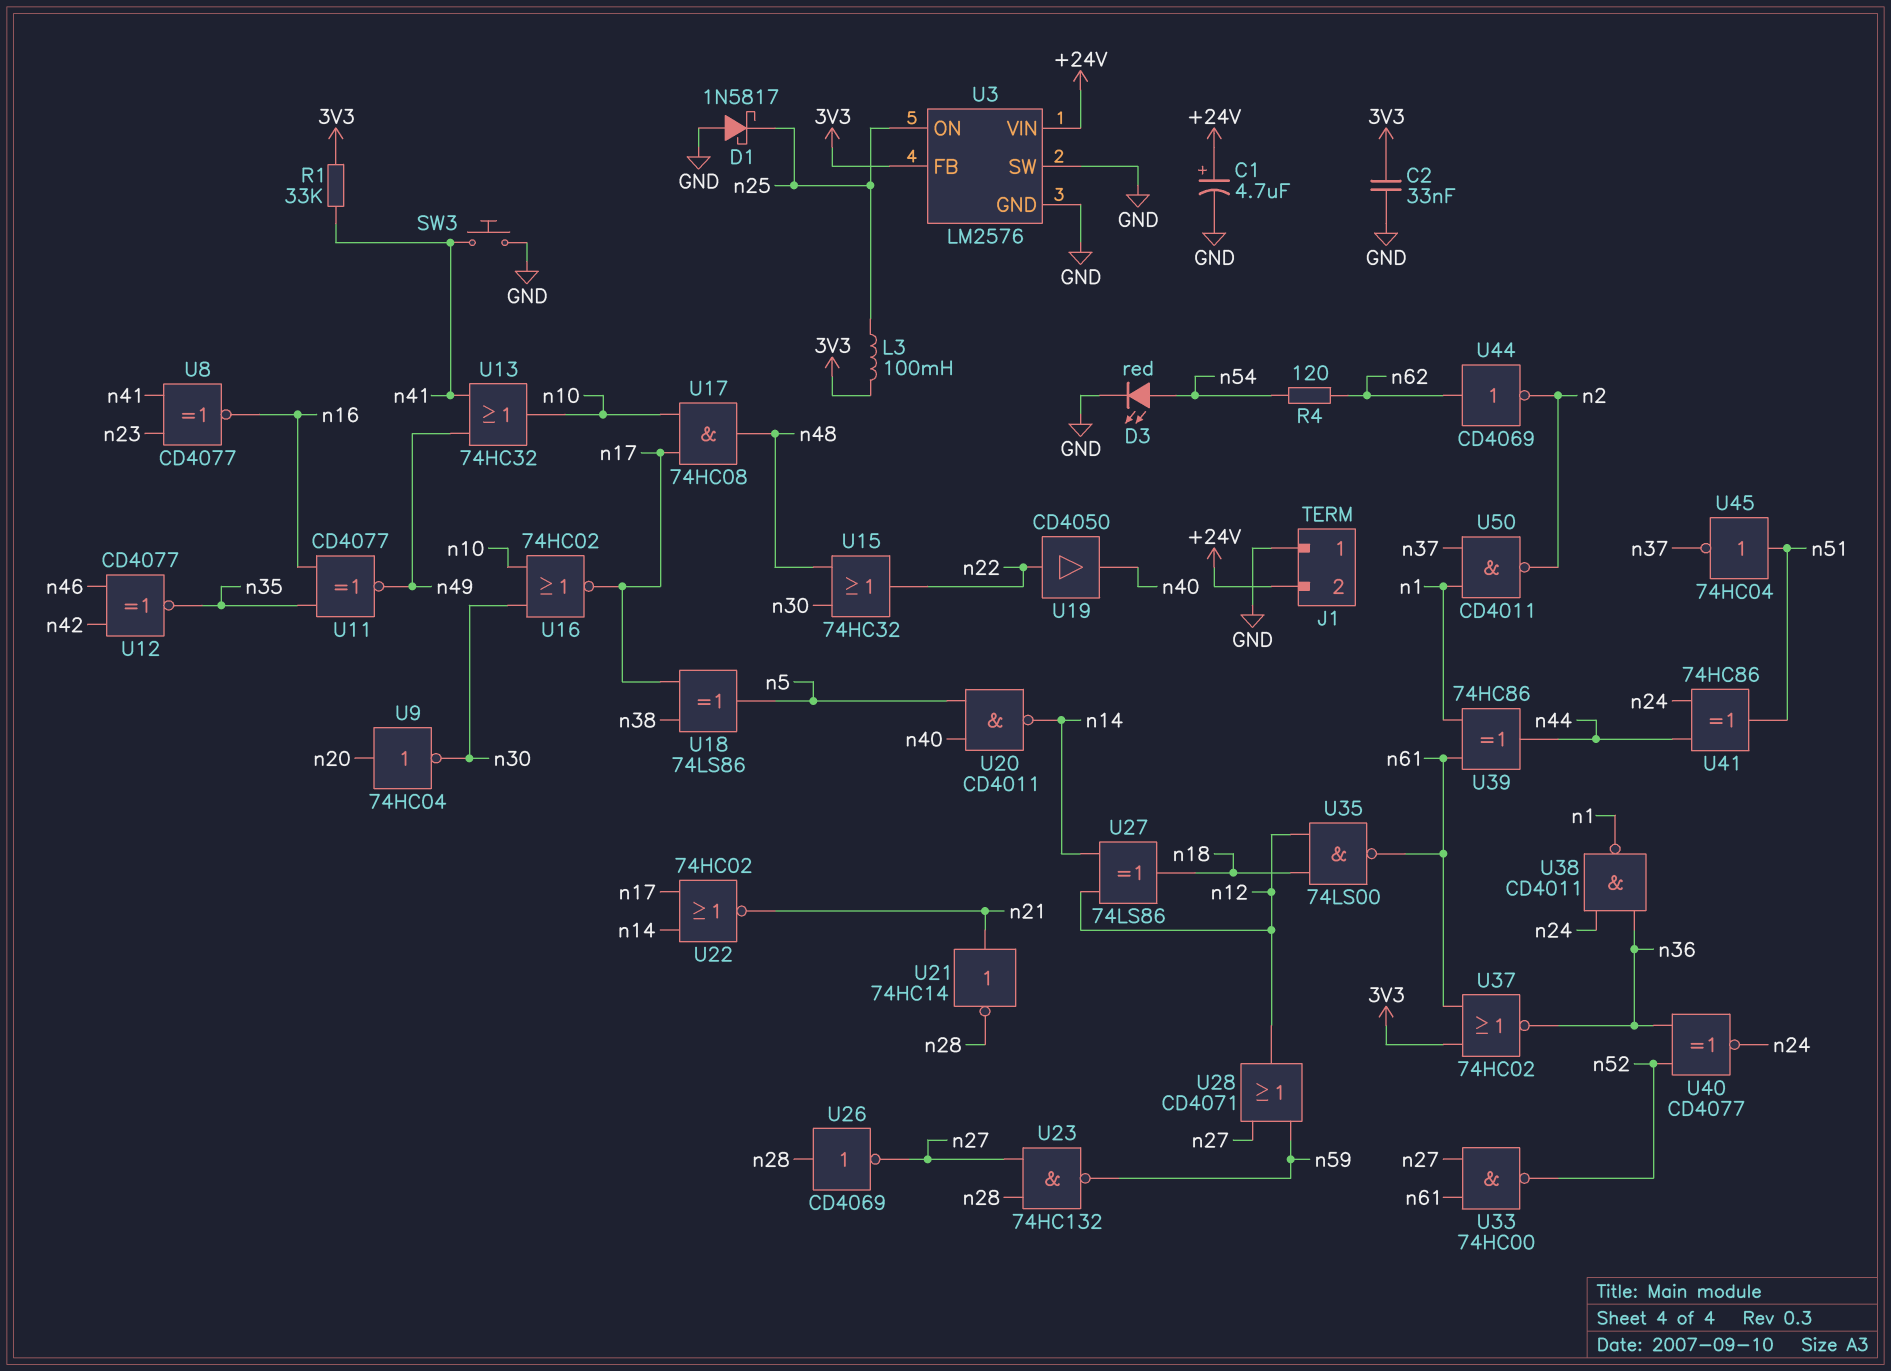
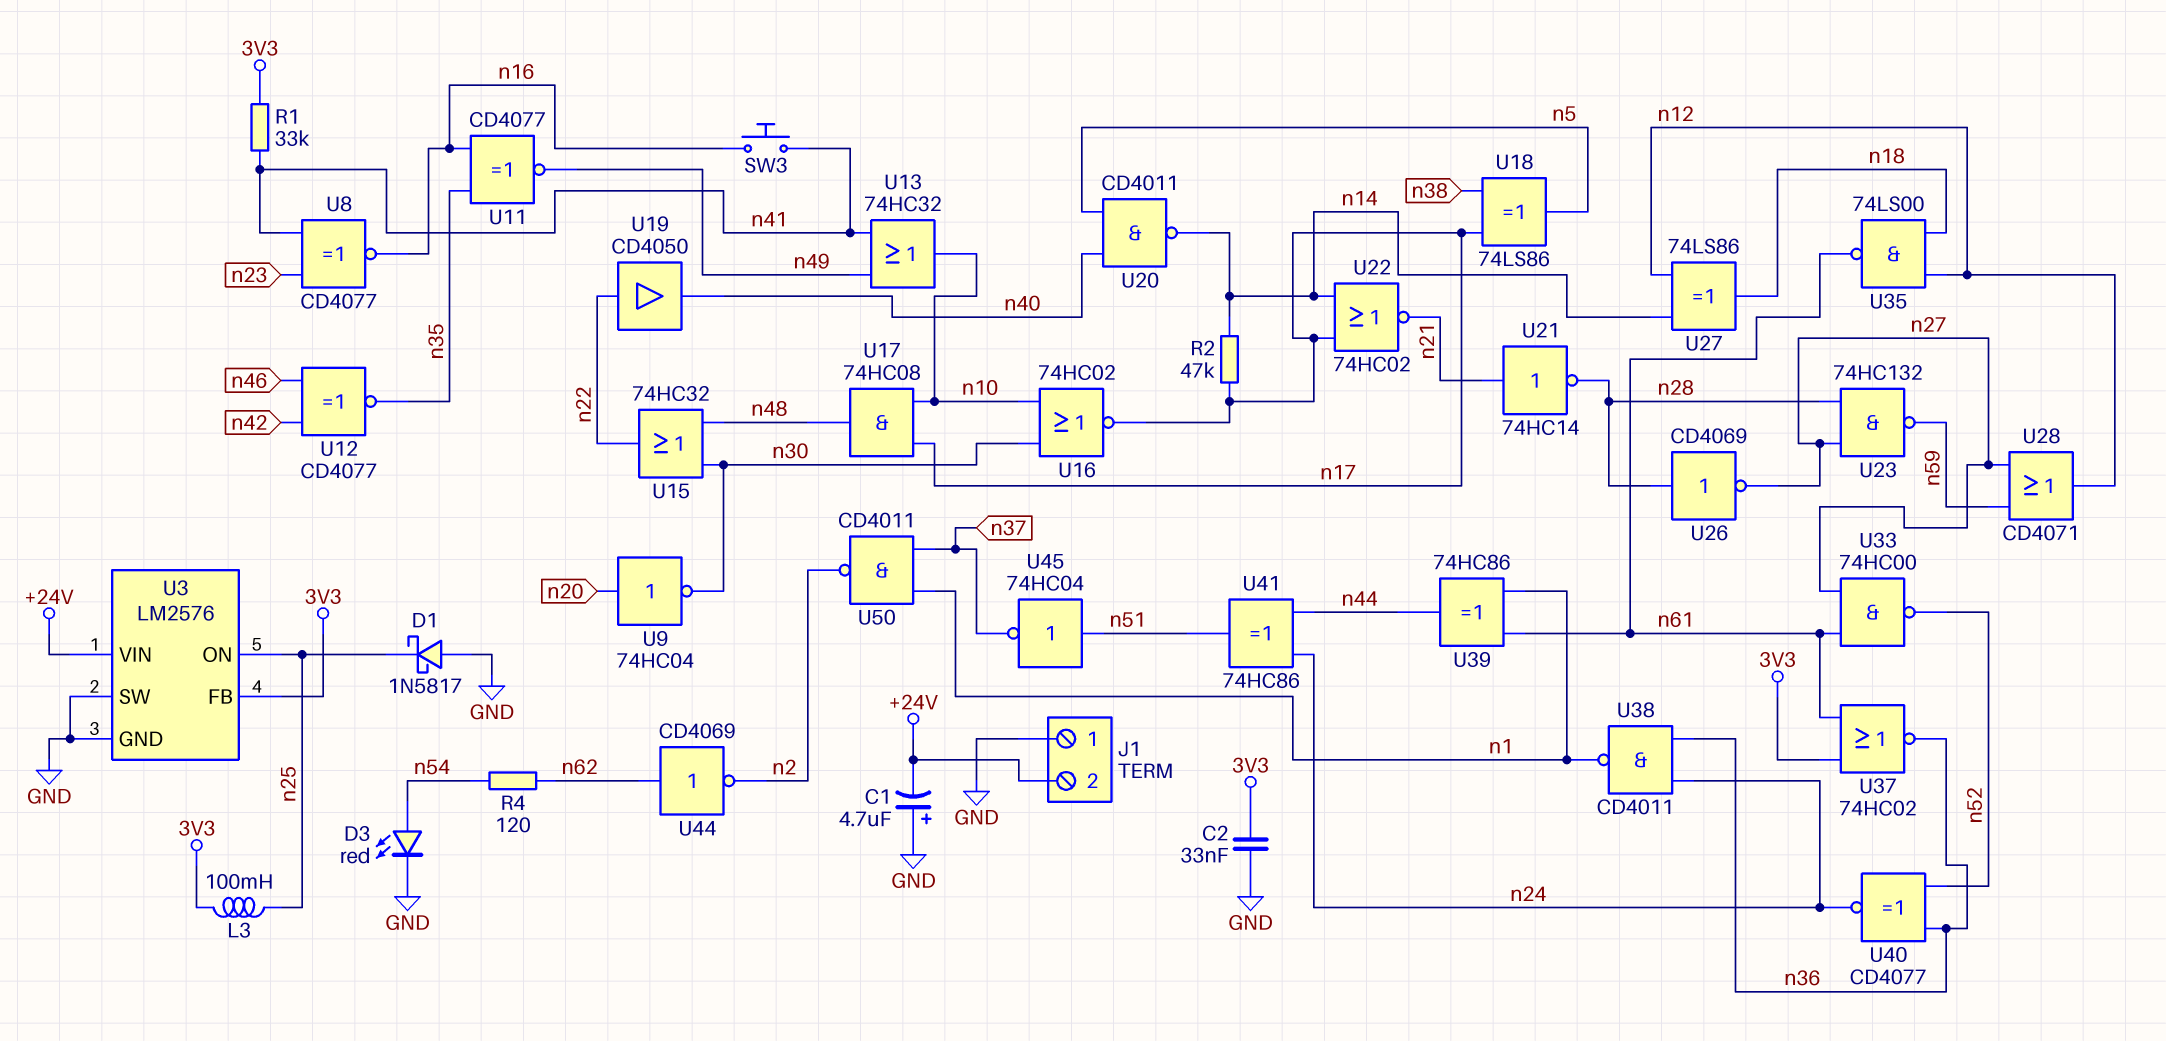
C1: 4.7uF (plus +24V, minus GND) -> 4.7uF (plus GND, minus +24V)
R2: none -> 47k (n14, n17)
SW3: button (GND, n41) -> button (n16, n41)

